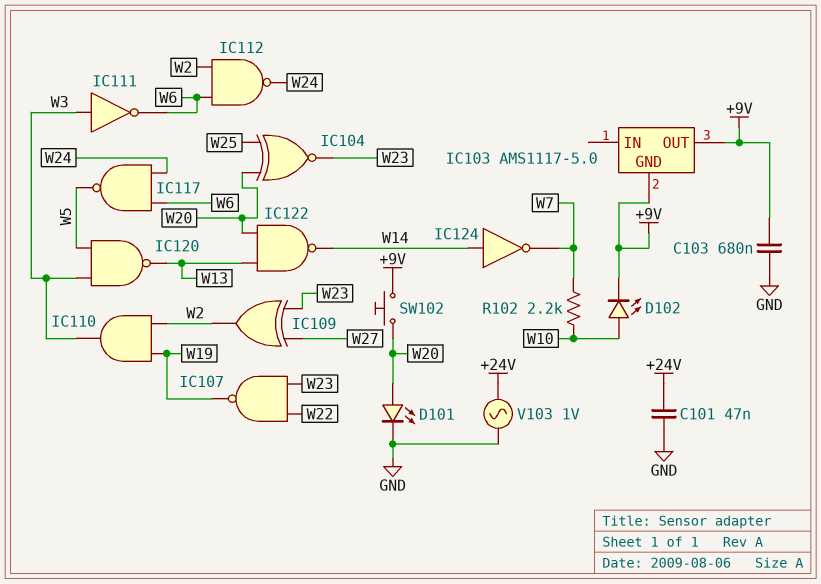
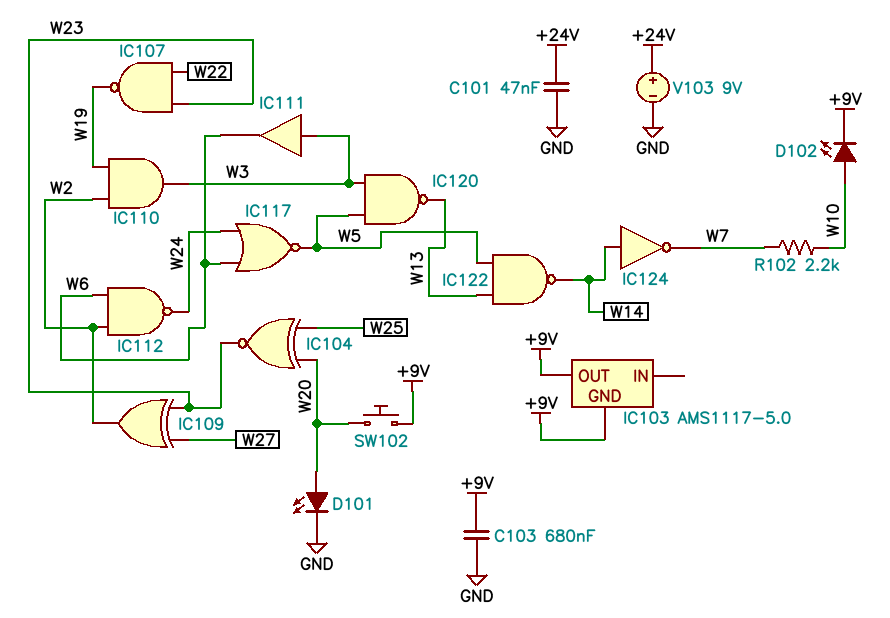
IC111: NOT (in W3, out W6) -> buffer (in W3, out W6)
IC117: NAND (in W6, in W24, out W5) -> NOR (in W6, in W24, out W5)
IC122: NAND (in W13, in W20, out W14) -> NAND (in W5, in W13, out W14)
V103: AC 1V (+24V, GND) -> 9V (plus +24V, minus GND)

